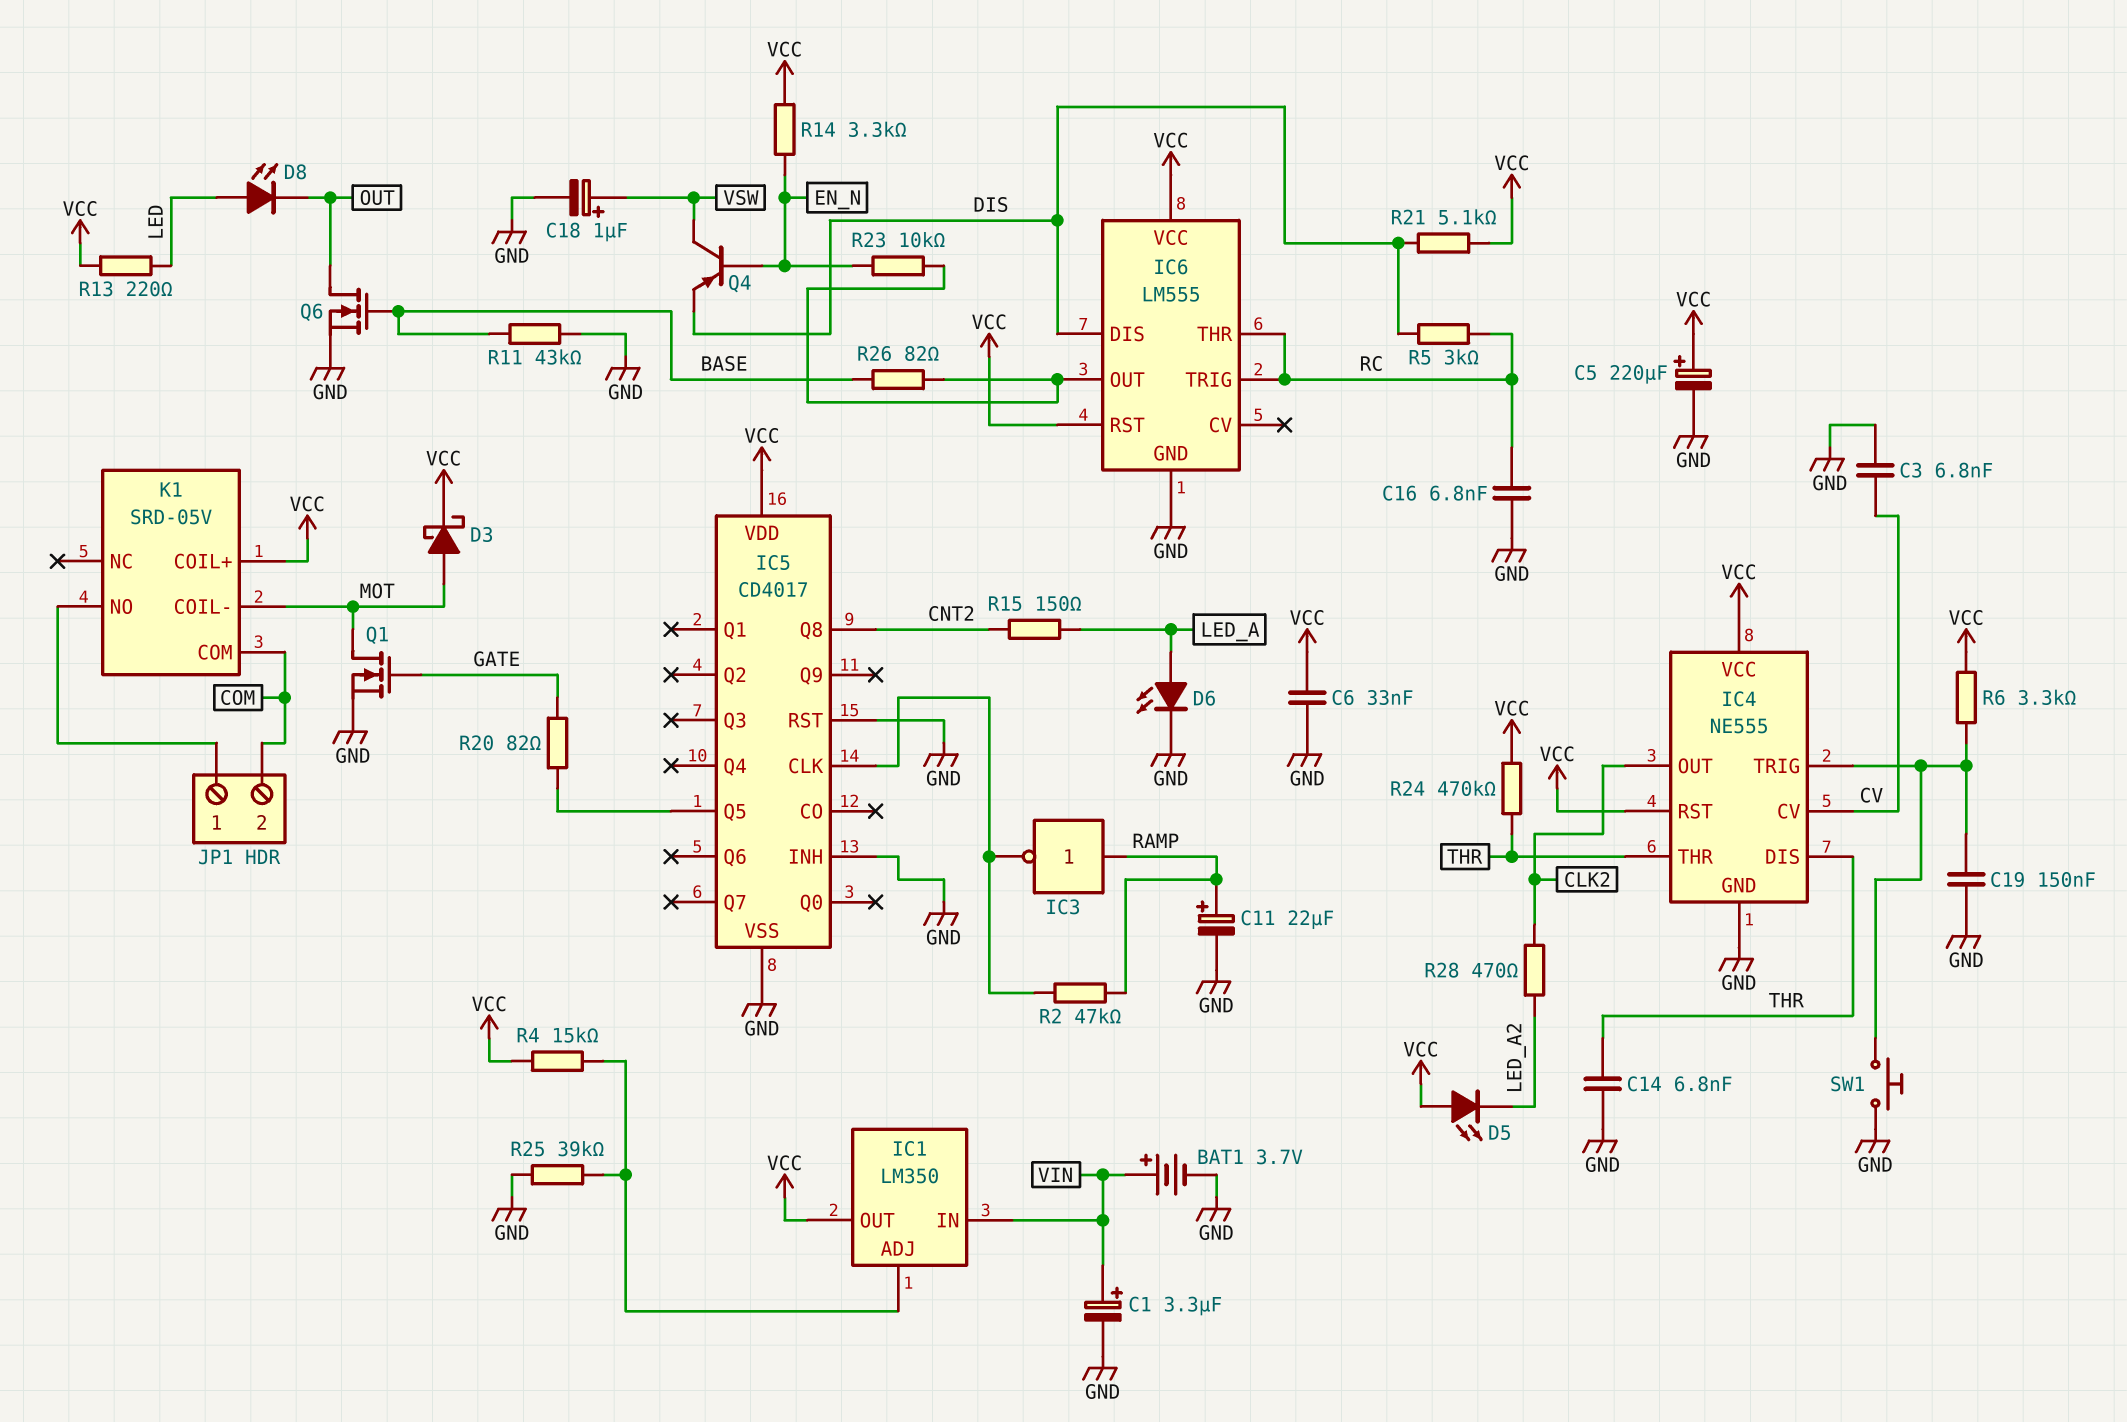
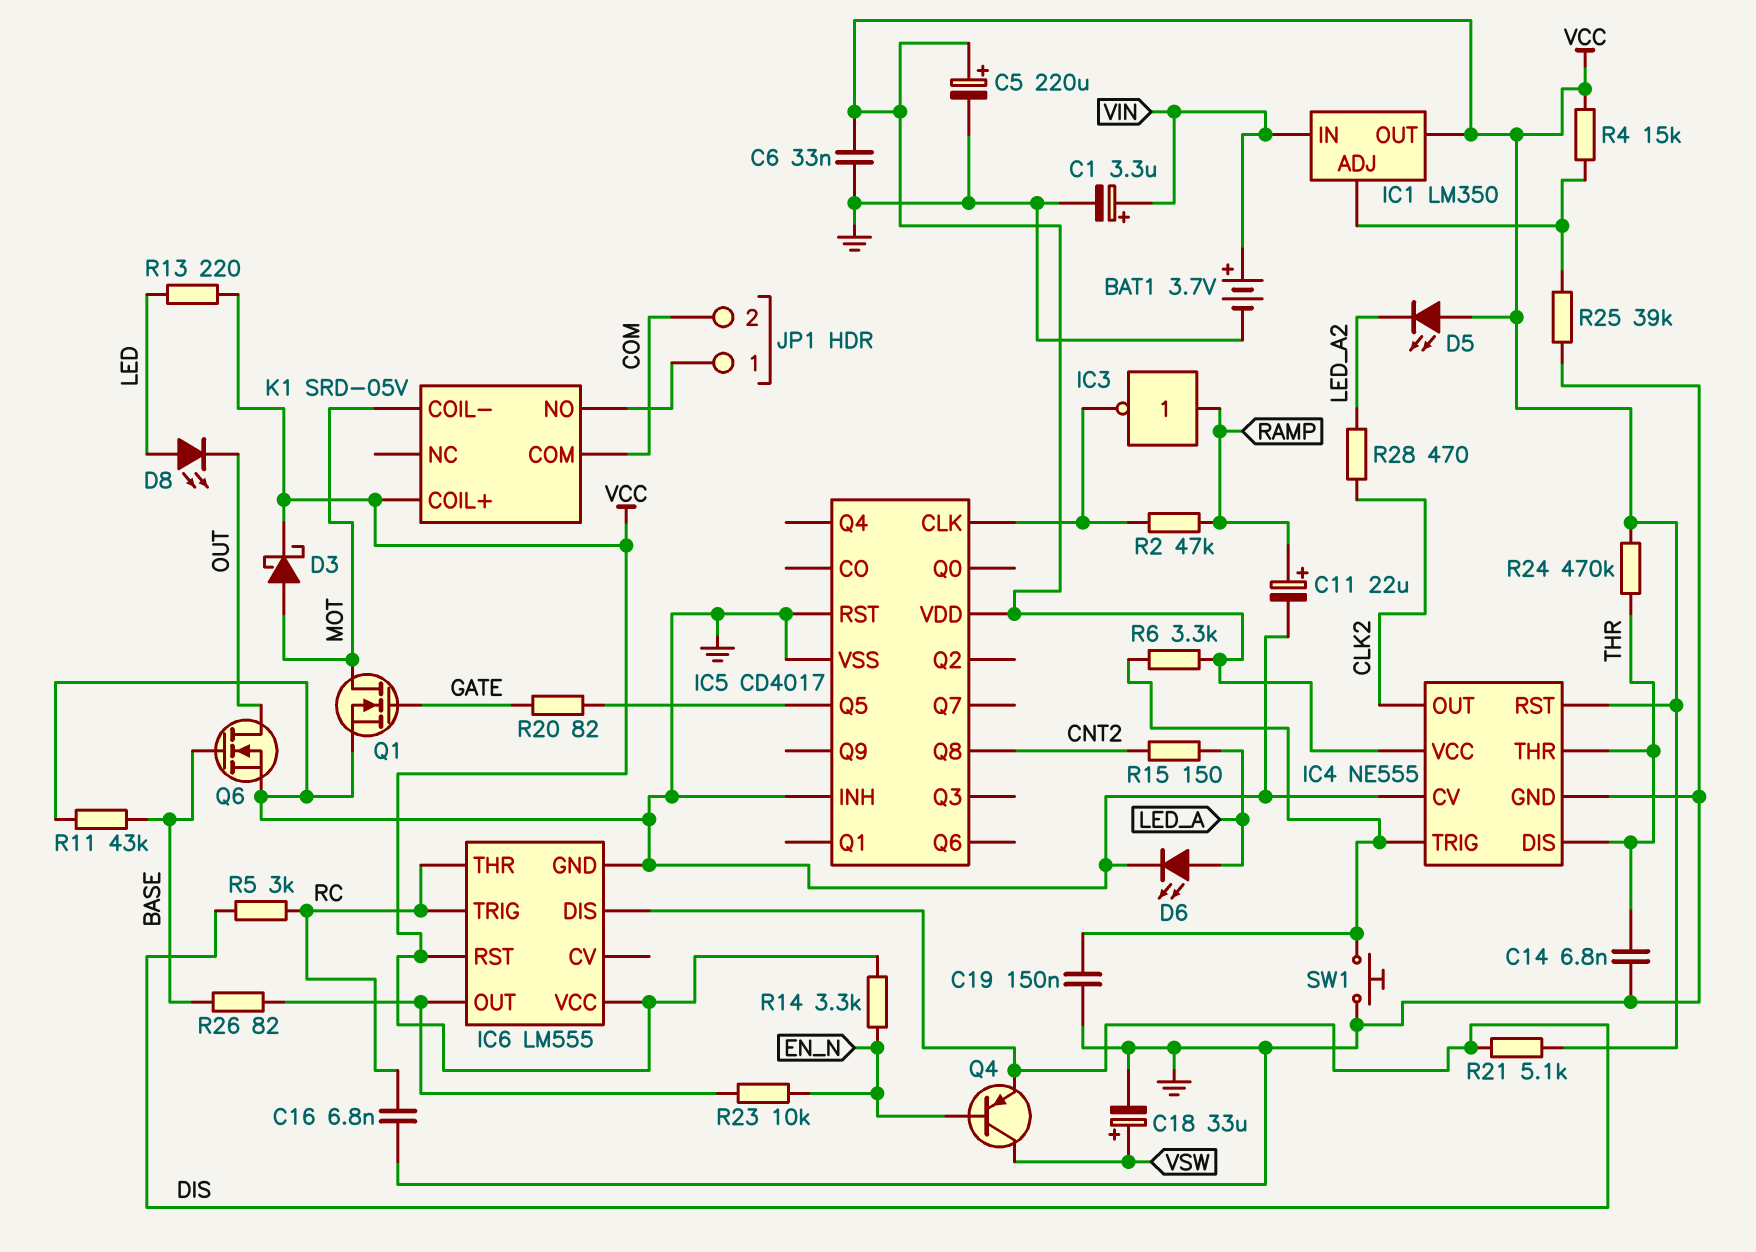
C3: 6.8nF (CV, GND) -> none
C18: 1uF (plus VSW, minus GND) -> 33uF (plus VSW, minus GND)
IC4 pin CV: CV -> GND

